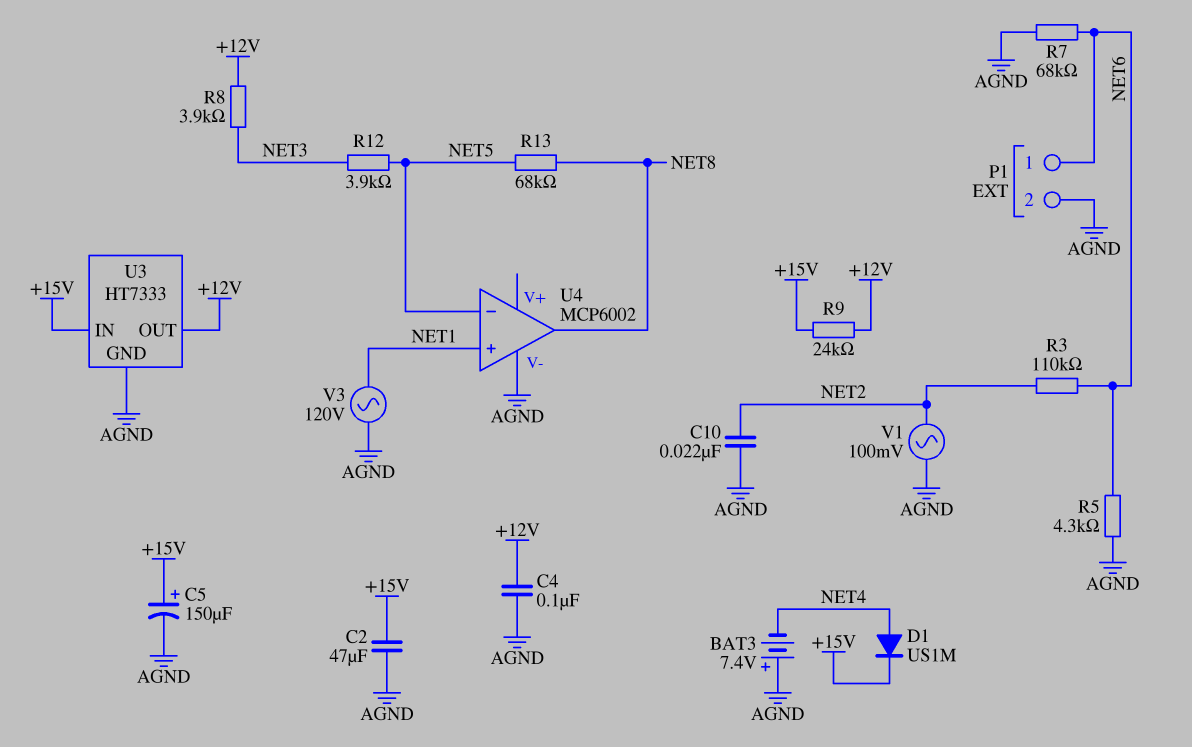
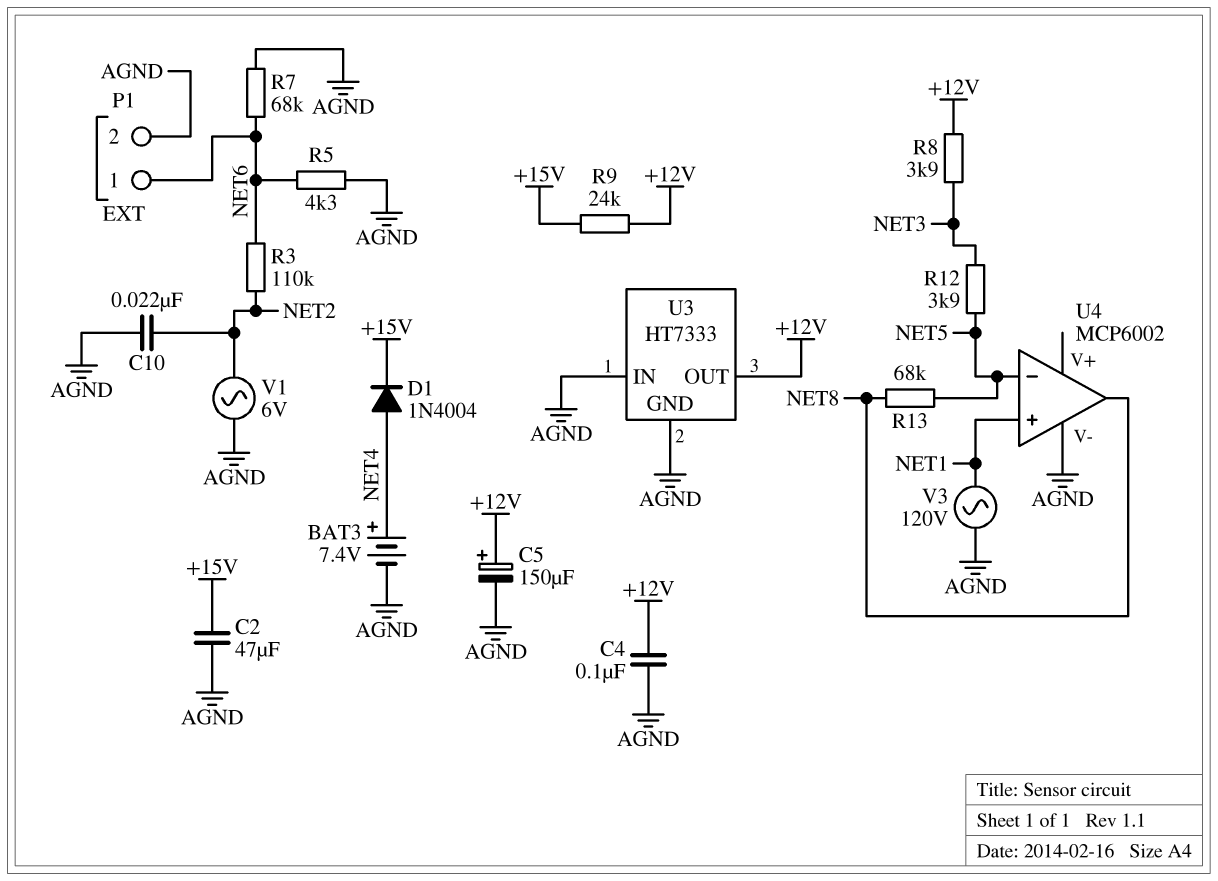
BAT3: 7.4V (plus AGND, minus NET4) -> 7.4V (plus NET4, minus AGND)
C5: 150uF (plus +15V, minus AGND) -> 150uF (plus +12V, minus AGND)
D1: diode US1M (A NET4, K +15V) -> diode 1N4004 (A NET4, K +15V)
U3 pin IN: +15V -> AGND
V1: AC 100mV (AGND, NET2) -> AC 6V (AGND, NET2)

